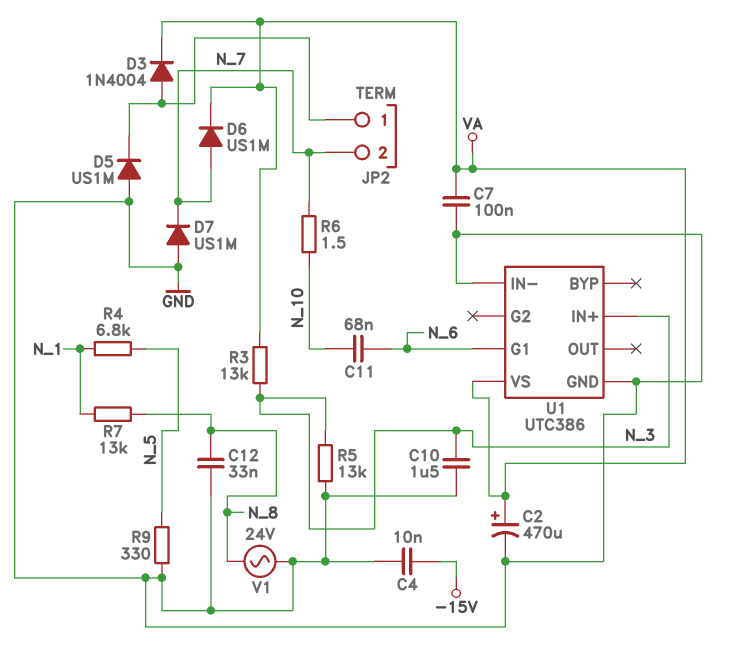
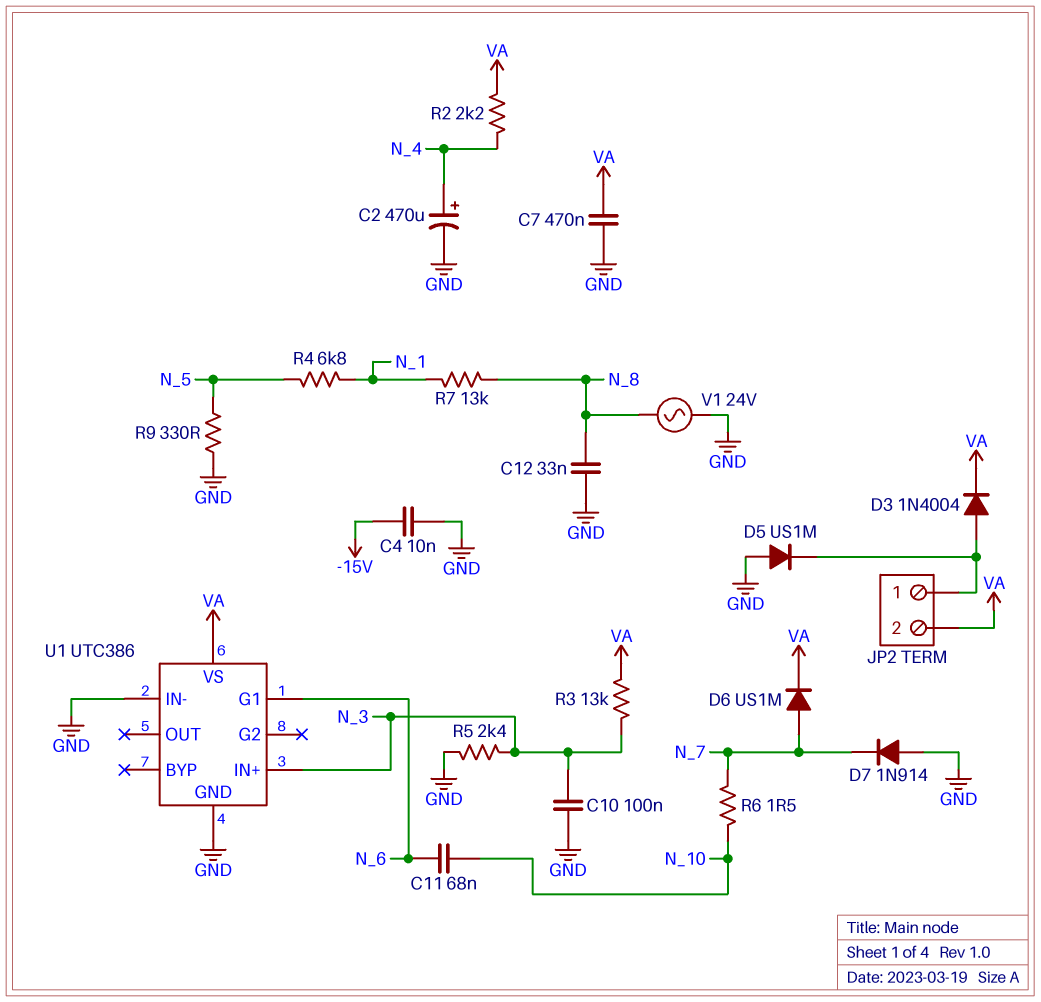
C2: 470uF (plus VA, minus GND) -> 470uF (plus N_4, minus GND)
C7: 100nF (GND, VA) -> 470nF (GND, VA)
C10: 1.5uF (GND, N_3) -> 100nF (GND, N_3)
D7: diode US1M (A GND, K N_7) -> diode 1N914 (A GND, K N_7)
JP2 pin 2: N_7 -> VA
R2: none -> 2.2k (N_4, VA)
R5: 13k (GND, N_3) -> 2.4k (GND, N_3)

